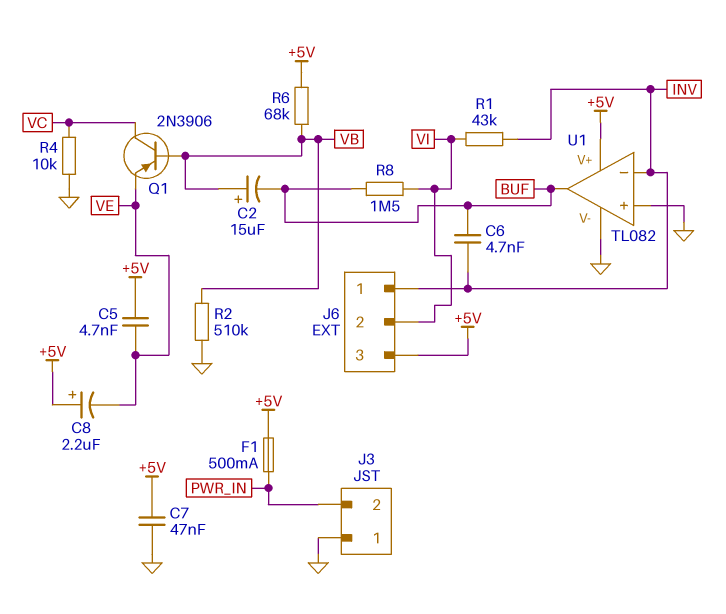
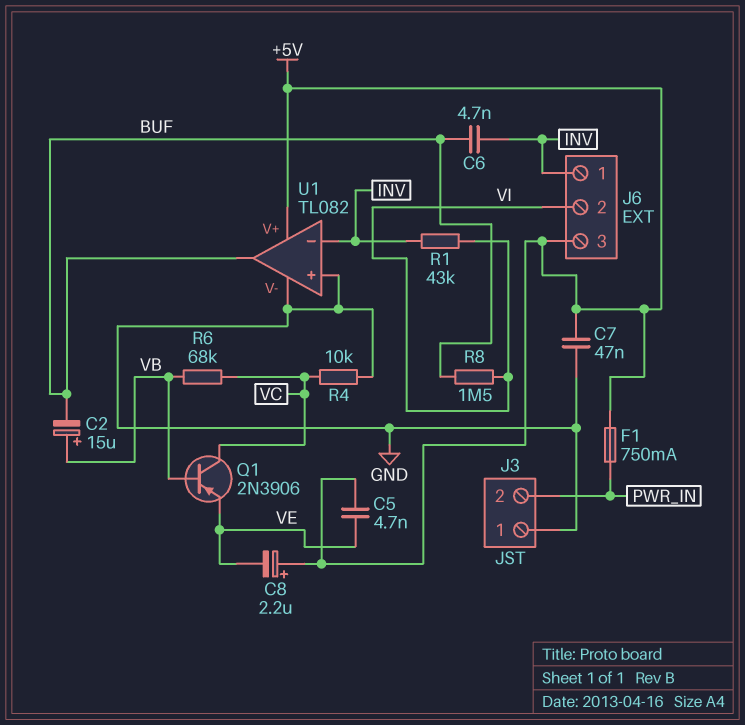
F1: 500mA (+5V, PWR_IN) -> 750mA (+5V, PWR_IN)
R2: 510k (GND, VB) -> none
R6: 68k (+5V, VB) -> 68k (VB, VC)

